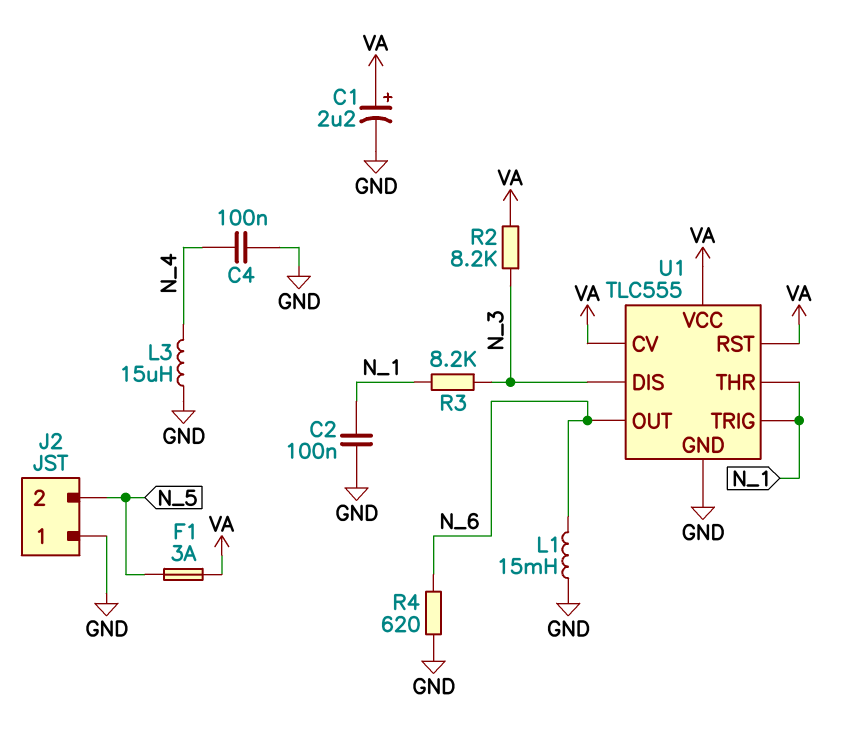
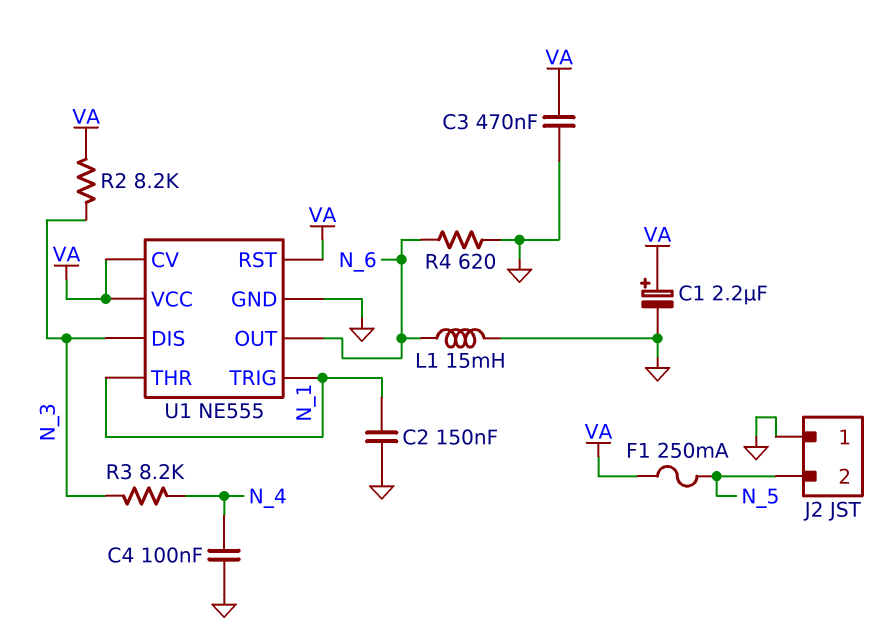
C2: 100nF (GND, N_1) -> 150nF (GND, N_1)
C3: none -> 470nF (GND, VA)
F1: 3A (N_5, VA) -> 250mA (N_5, VA)
L3: 15uH (GND, N_4) -> none
R3: 8.2k (N_1, N_3) -> 8.2k (N_3, N_4)
U1: TLC555 -> NE555

